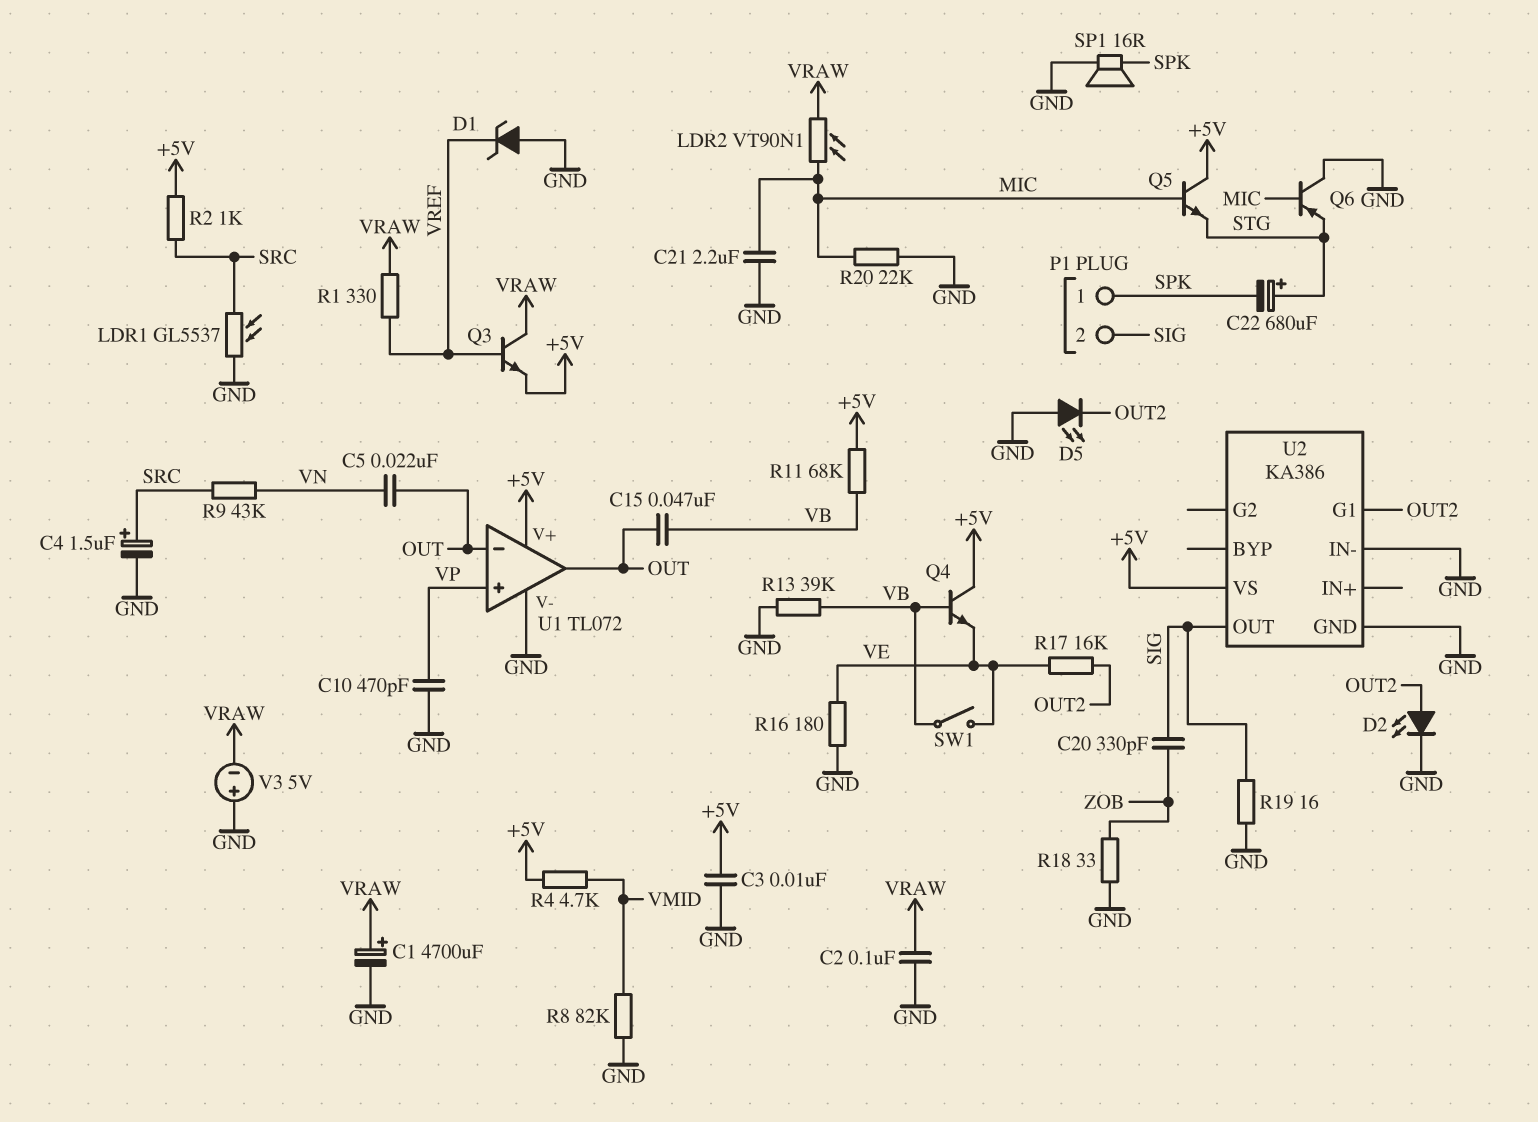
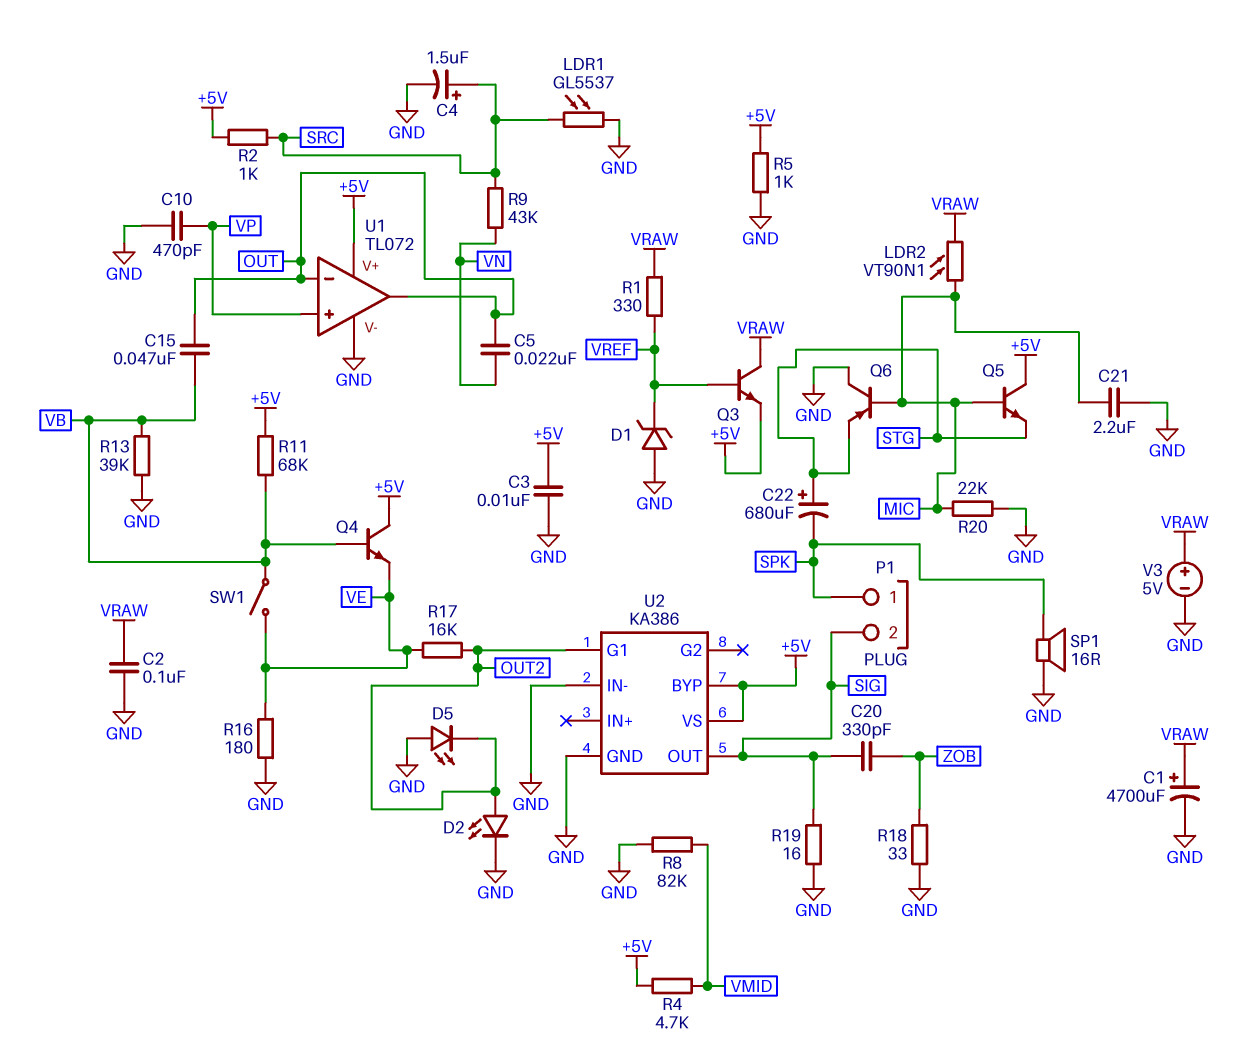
R5: none -> 1k (+5V, GND)
U2 pin BYP: none -> +5V
V3: 5V (plus GND, minus VRAW) -> 5V (plus VRAW, minus GND)

